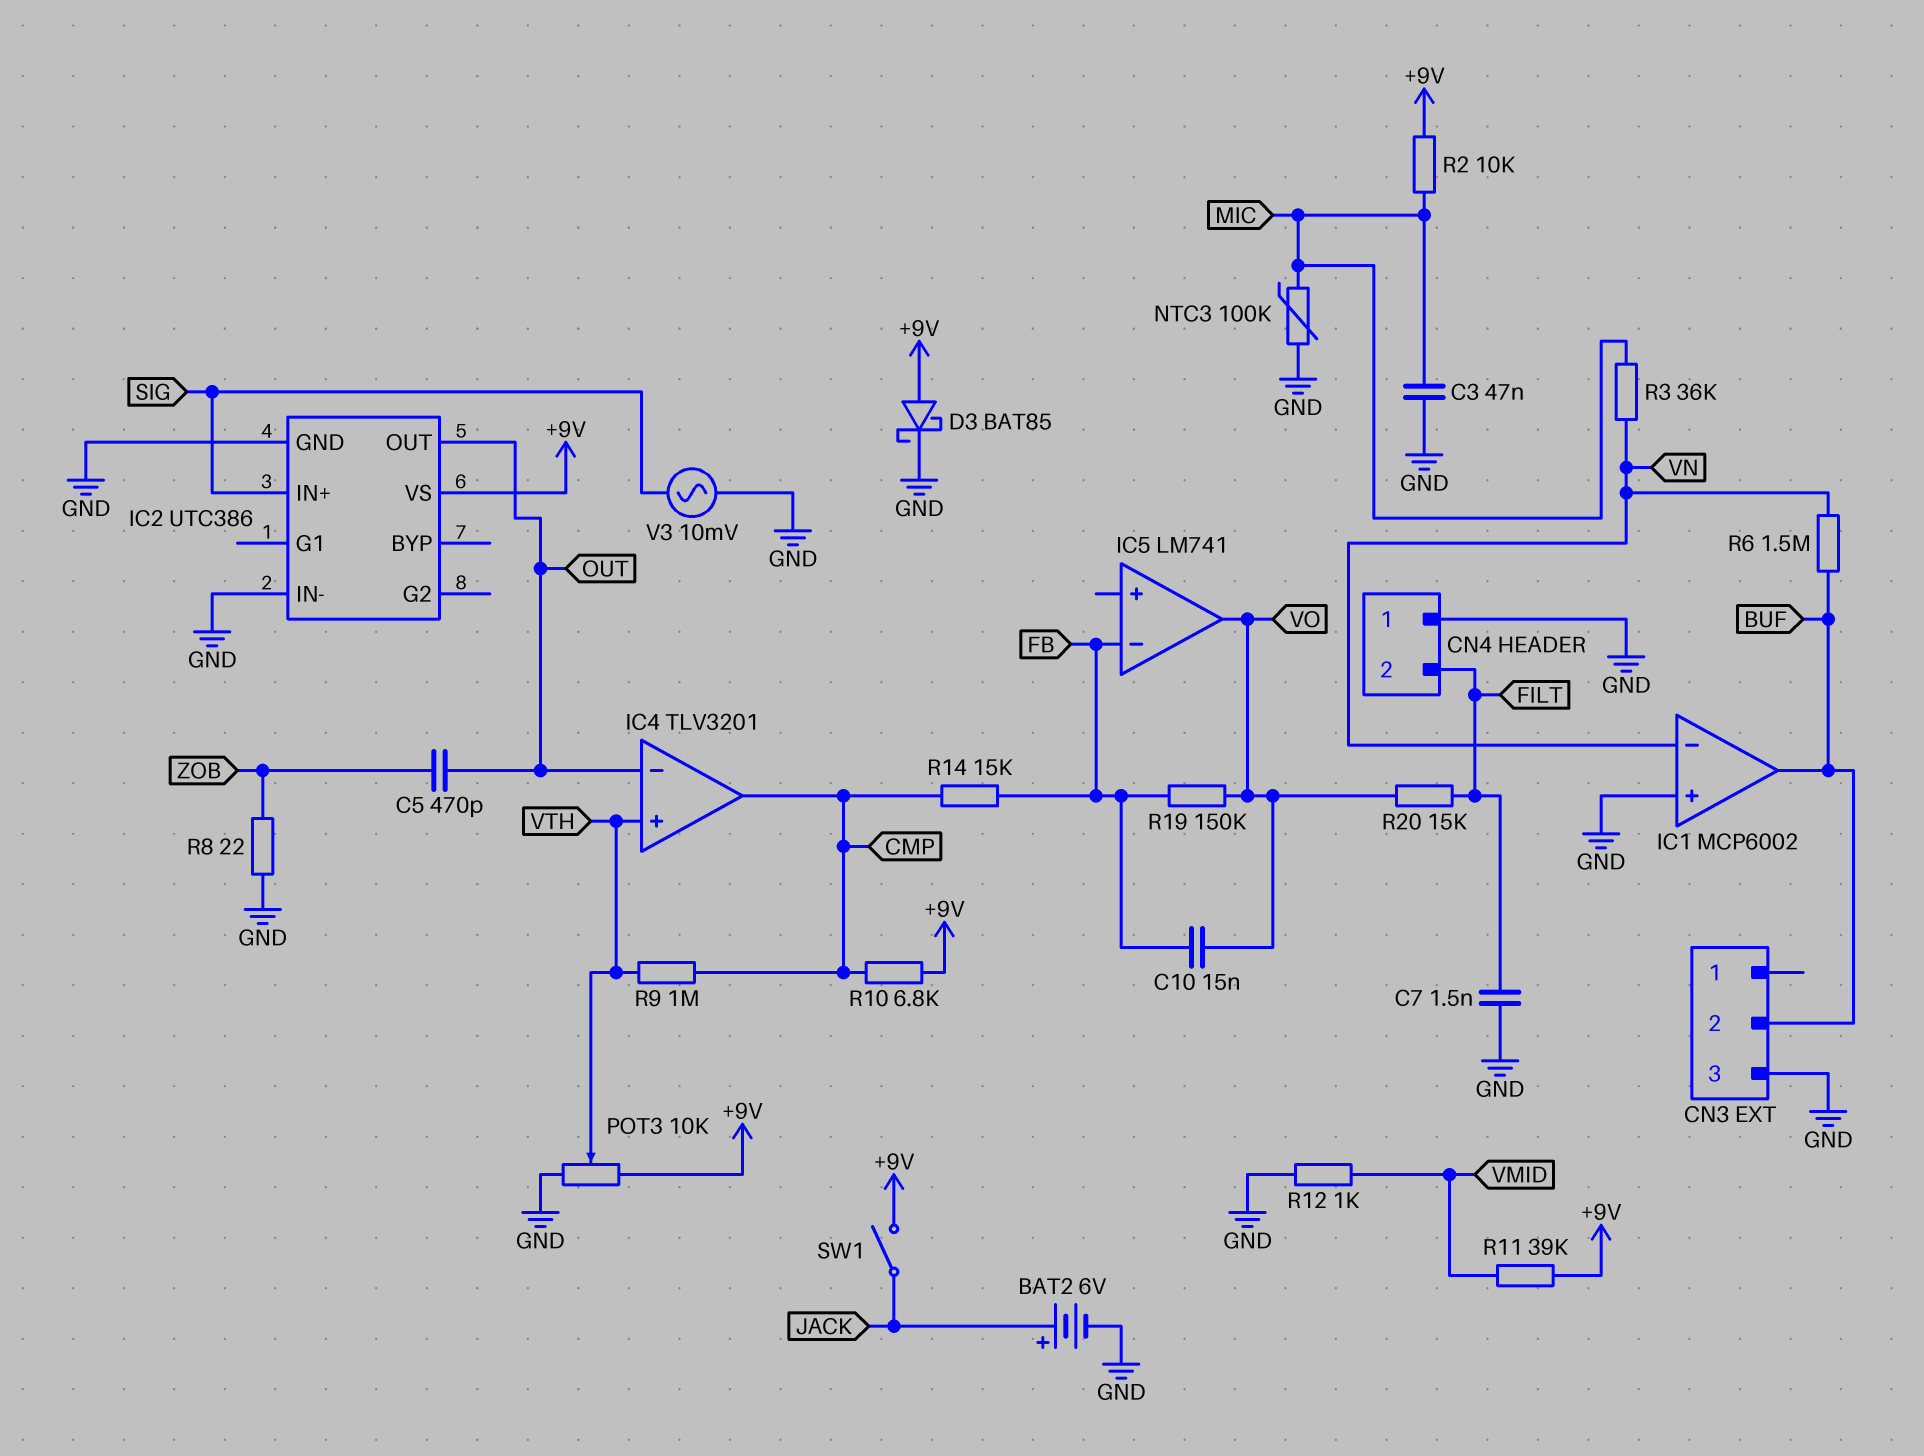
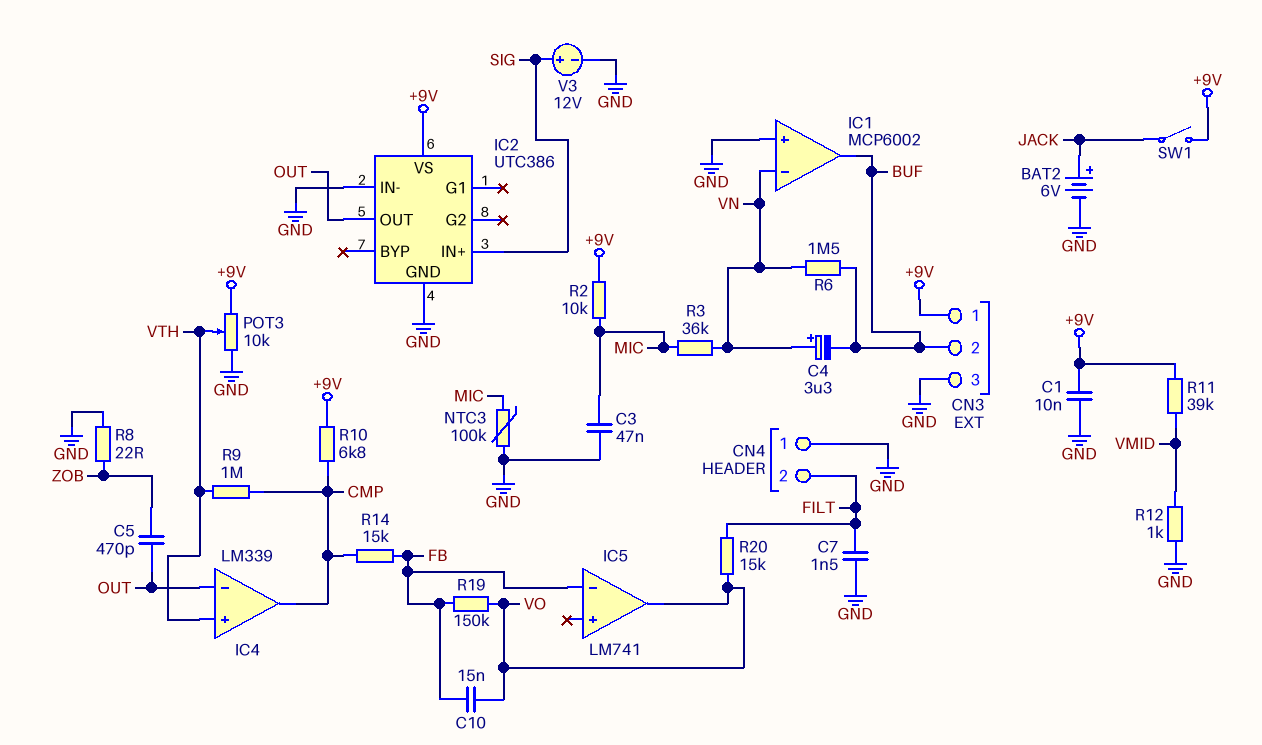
C1: none -> 10nF (+9V, GND)
C4: none -> 3.3uF (plus VN, minus BUF)
CN3 pin 1: none -> +9V
D3: schottky BAT85 (A +9V, K GND) -> none
IC4: TLV3201 -> LM339
V3: AC 10mV (GND, SIG) -> 12V (plus SIG, minus GND)

